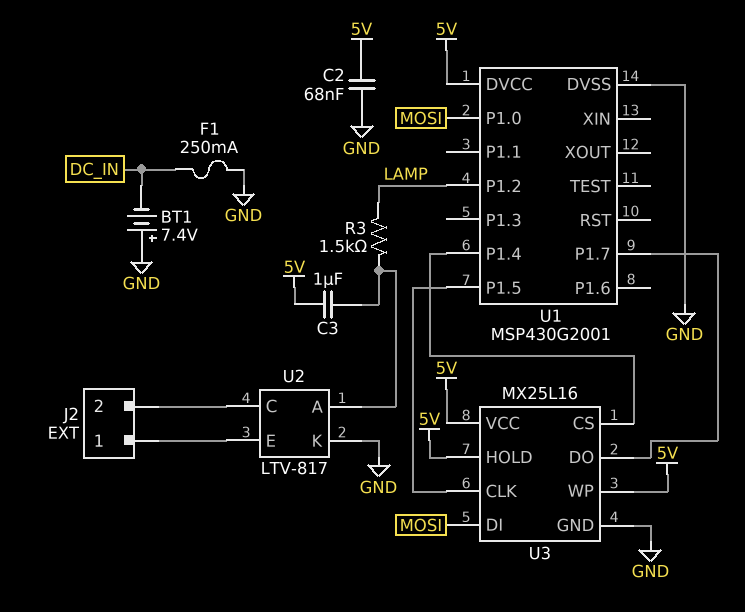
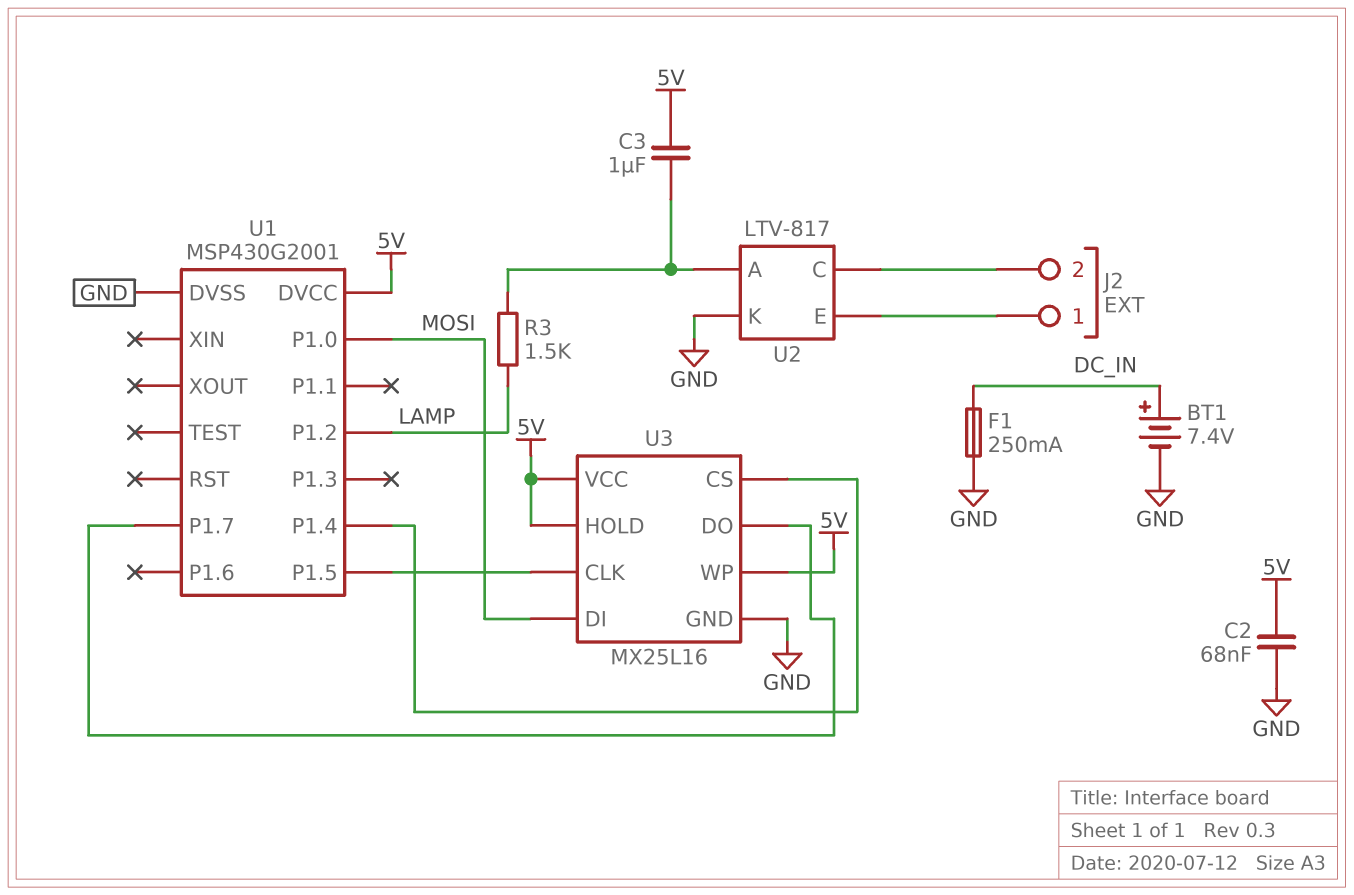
BT1: 7.4V (plus GND, minus DC_IN) -> 7.4V (plus DC_IN, minus GND)

